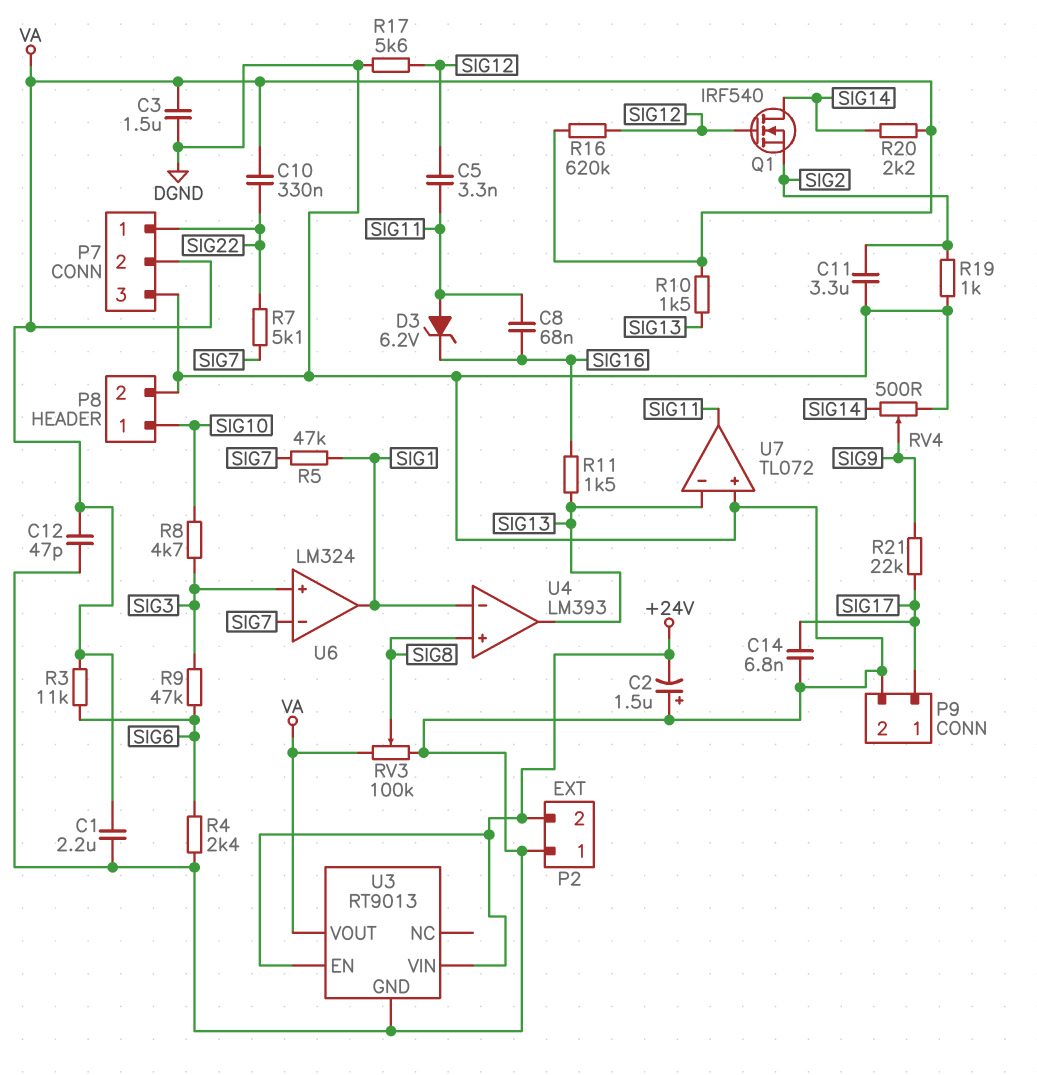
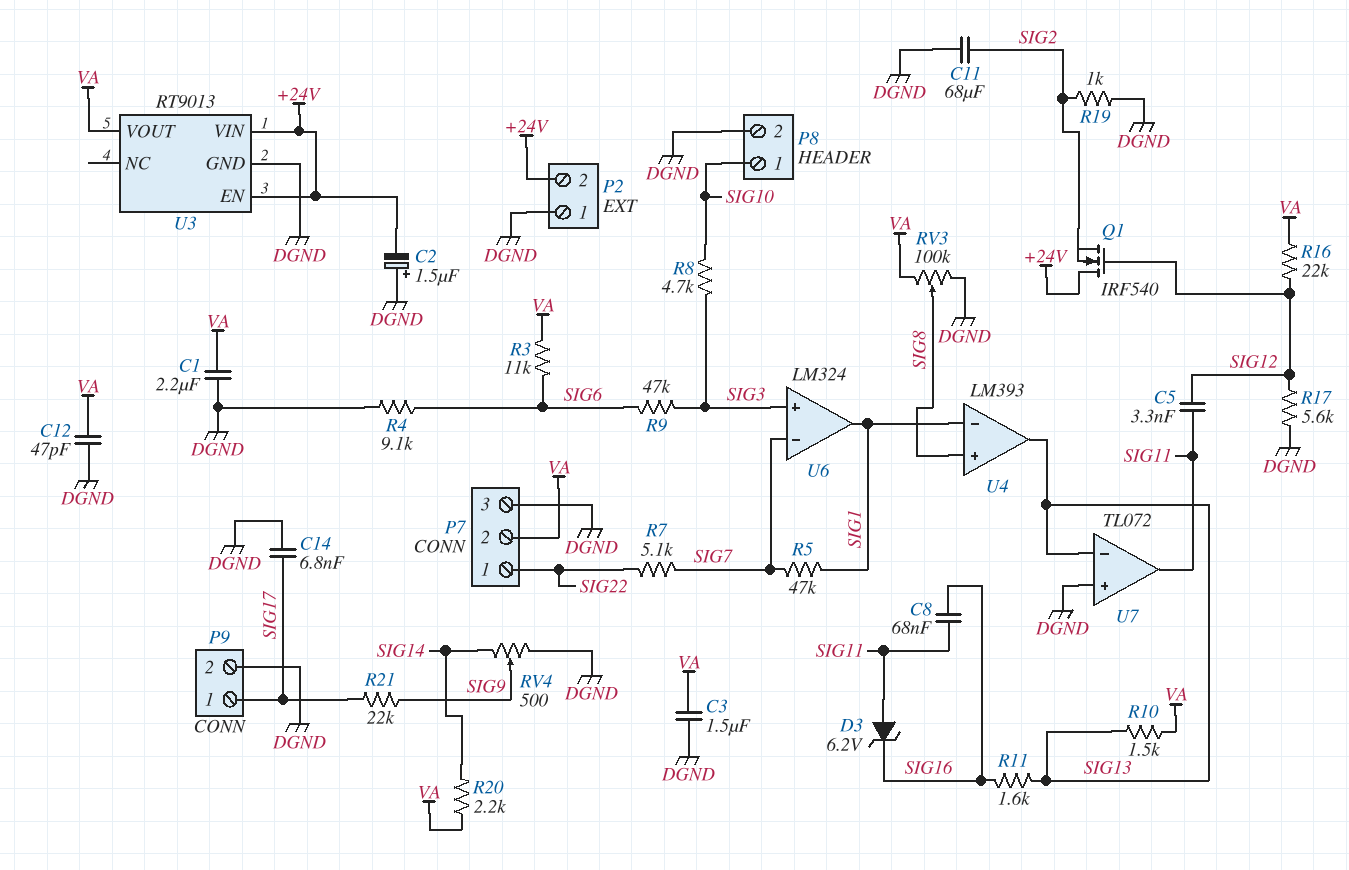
C10: 330nF (SIG22, VA) -> none
C11: 3.3uF (DGND, SIG2) -> 68uF (DGND, SIG2)
Q1: NMOS IRF540 (G SIG12, D SIG14, S SIG2) -> NMOS IRF540 (G SIG12, D +24V, S SIG2)
R4: 2.4k (DGND, SIG6) -> 9.1k (DGND, SIG6)
R11: 1.5k (SIG13, SIG16) -> 1.6k (SIG13, SIG16)
R16: 620k (SIG12, VA) -> 22k (SIG12, VA)

